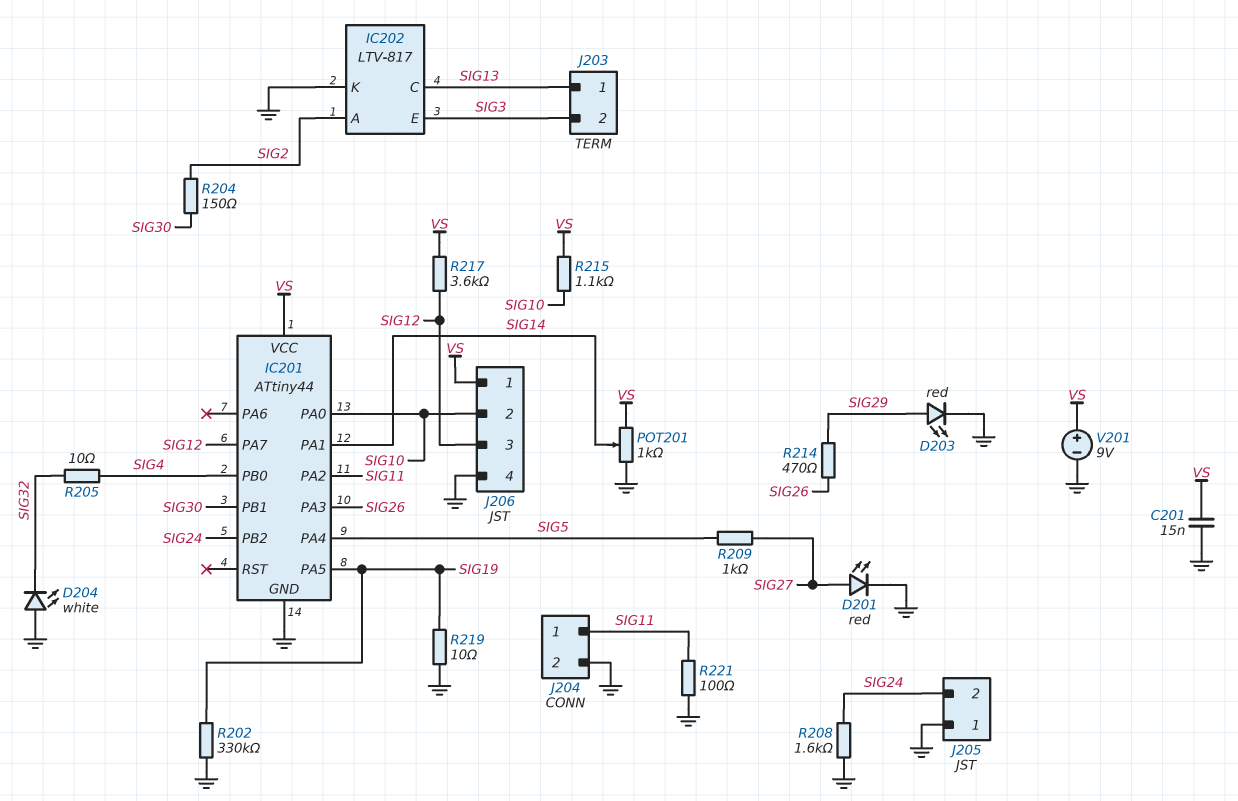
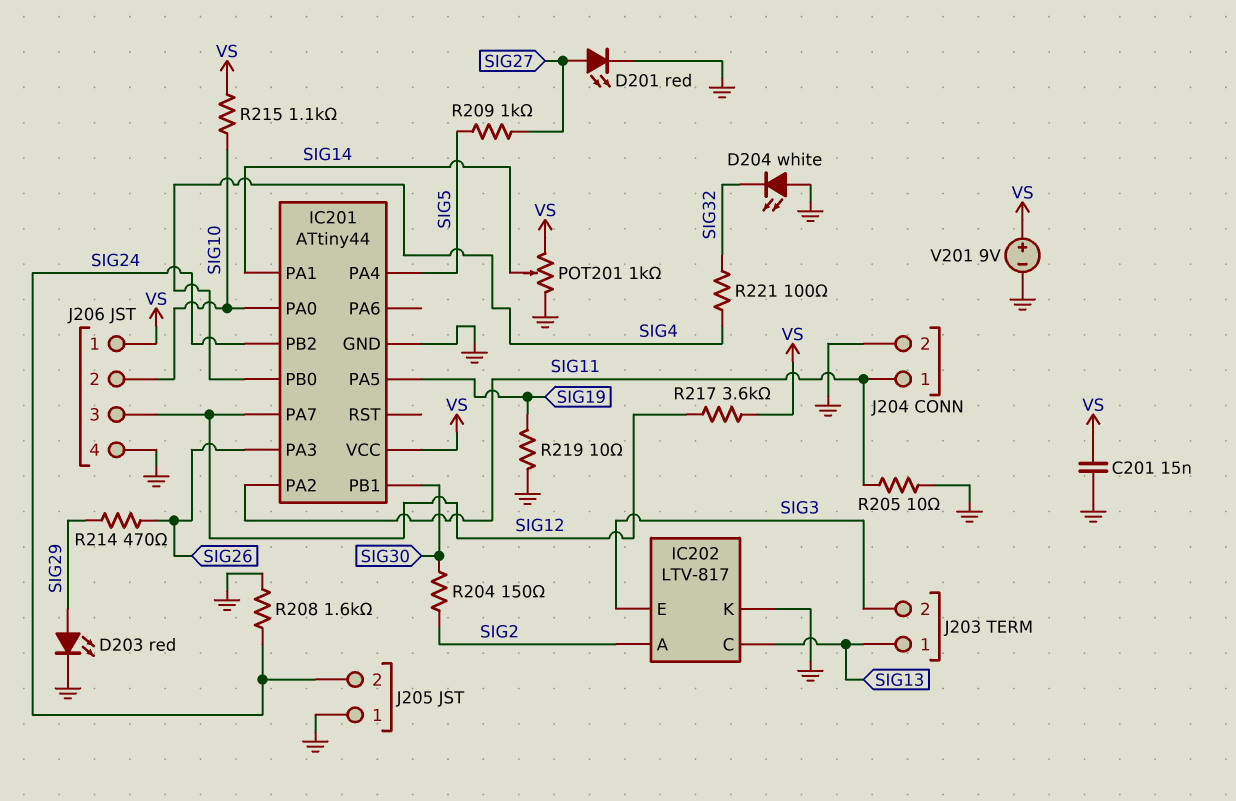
R202: 330k (GND, SIG19) -> none
R205: 10 (SIG4, SIG32) -> 10 (GND, SIG11)
R221: 100 (GND, SIG11) -> 100 (SIG4, SIG32)

